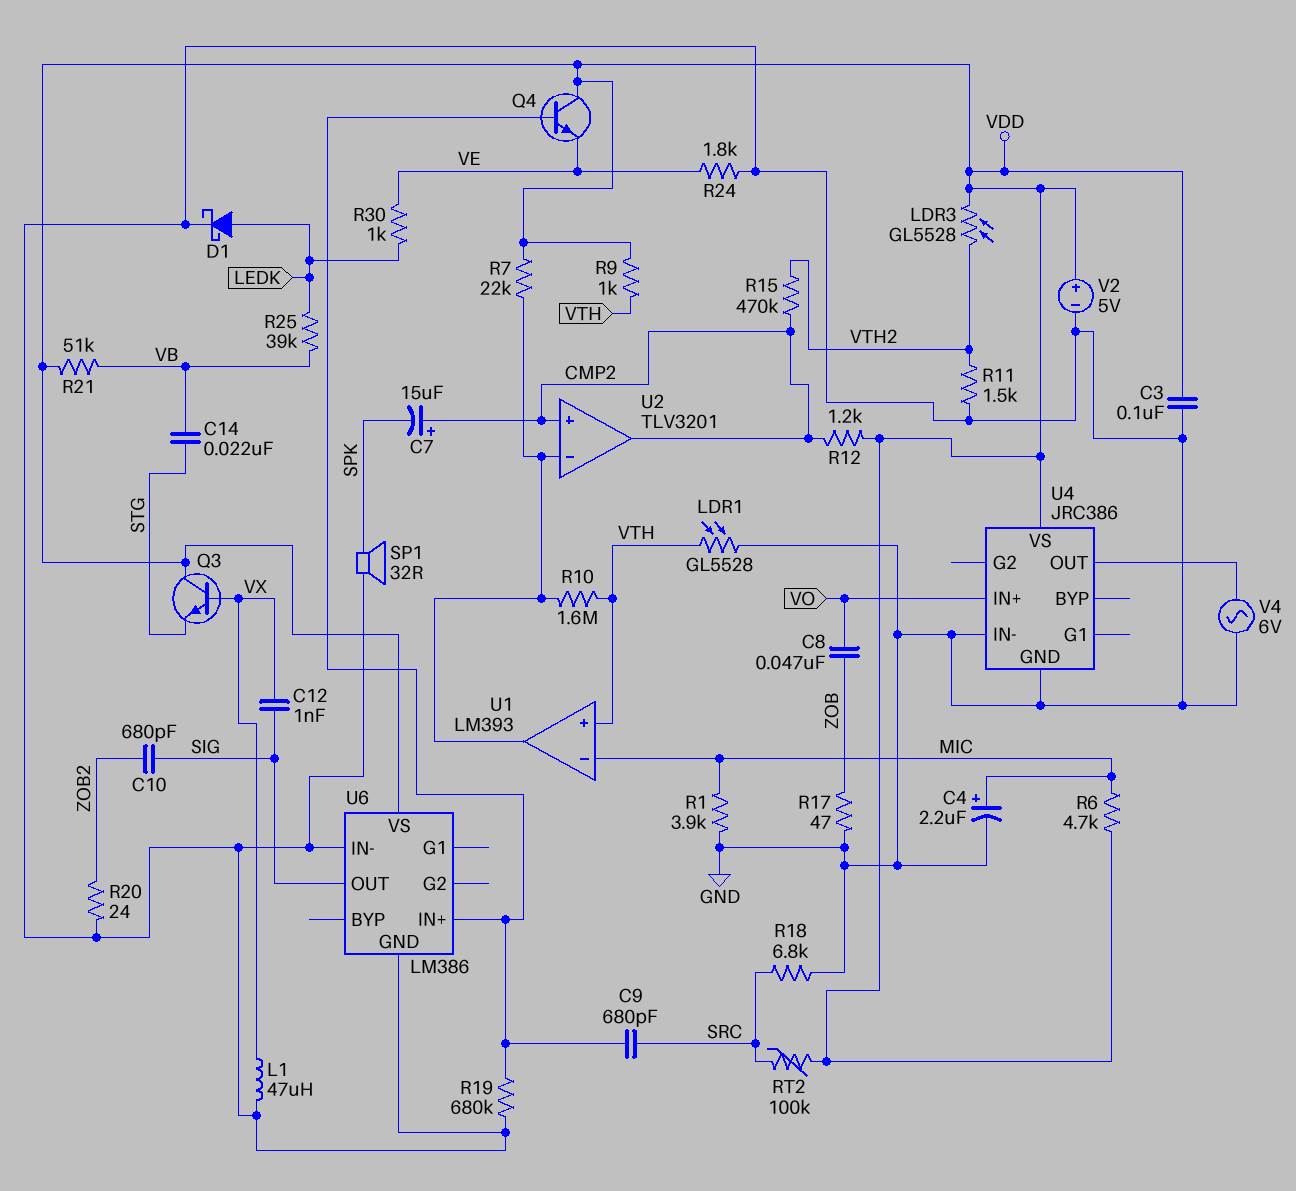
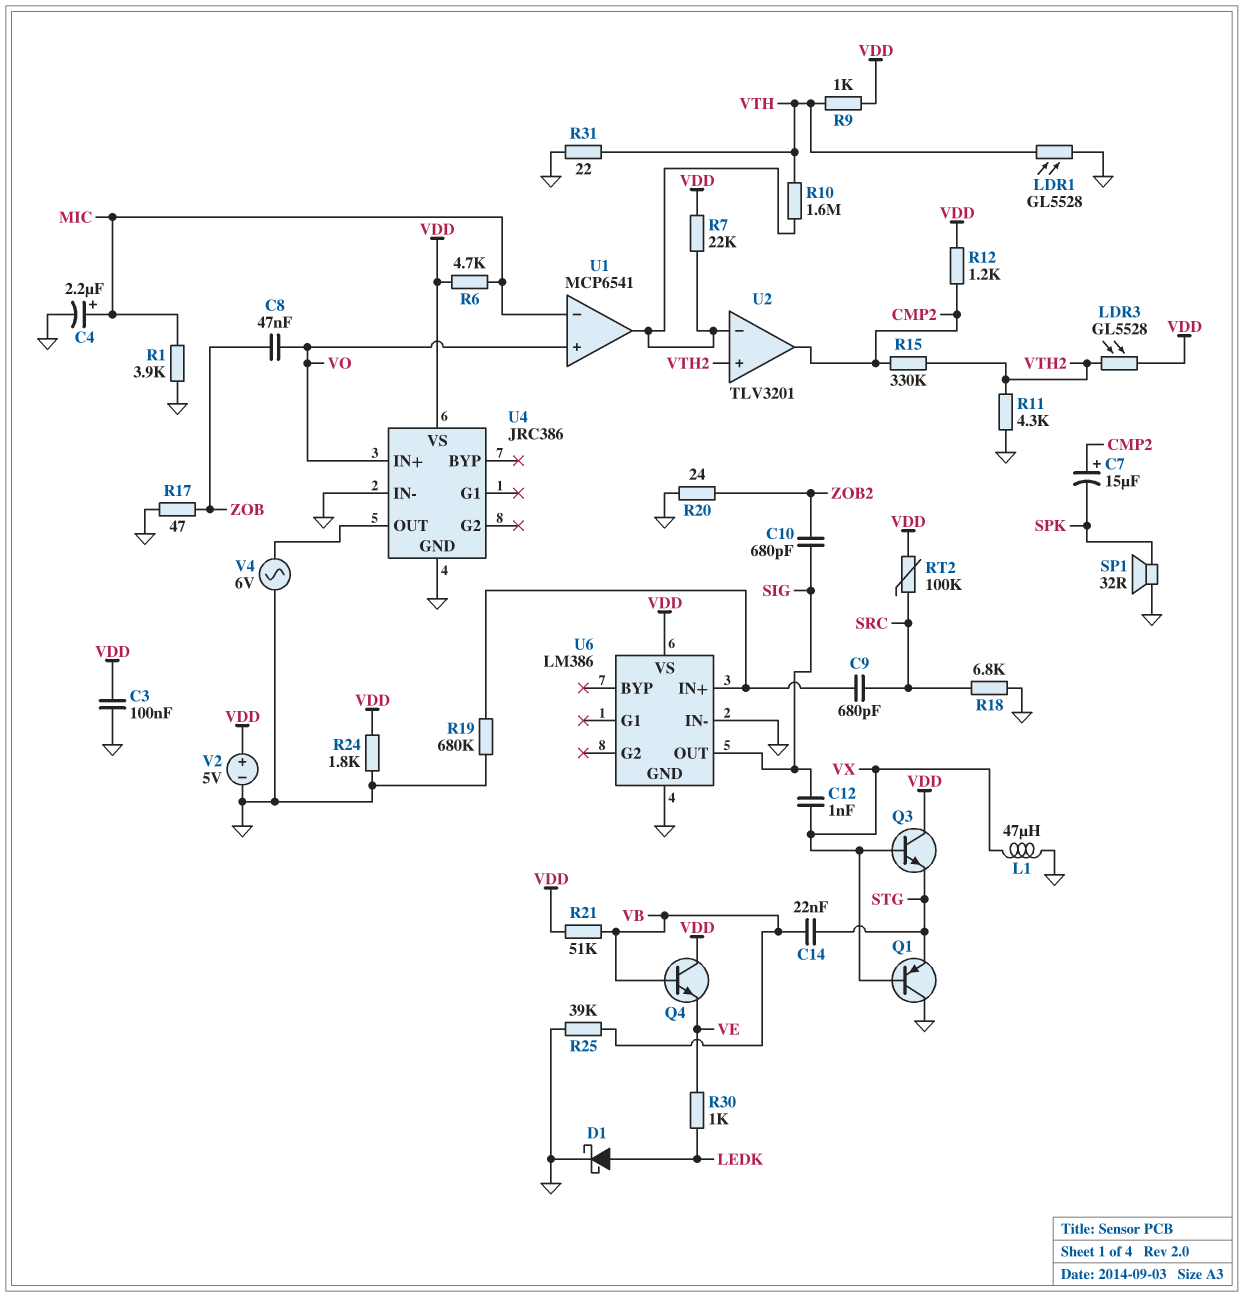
Q1: none -> PNP (B VX, C GND, E STG)
Q4: NPN (B U6/IN+, C VDD, E VE) -> NPN (B VB, C VDD, E VE)
R11: 1.5k (GND, VTH2) -> 4.3k (GND, VTH2)
R15: 470k (CMP2, VTH2) -> 330k (CMP2, VTH2)
R24: 1.8k (GND, VE) -> 1.8k (GND, VDD)
R25: 39k (LEDK, VB) -> 39k (GND, VB)
R31: none -> 22 (GND, VTH)
U1: LM393 -> MCP6541
U1 pin in+: VTH -> VO
U2 pin in+: CMP2 -> VTH2

